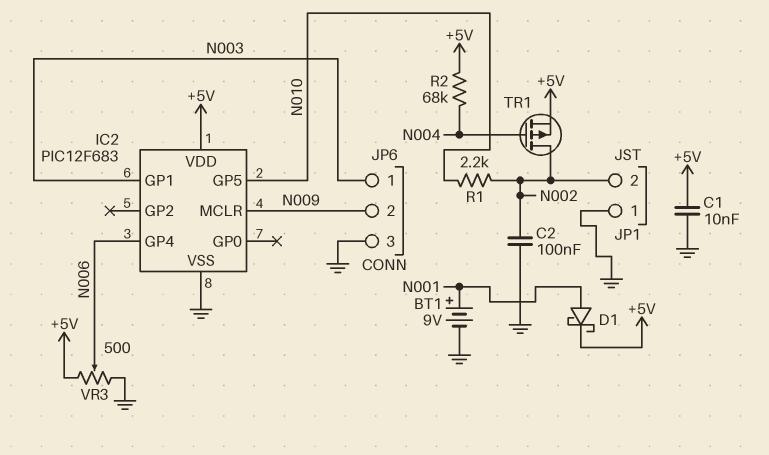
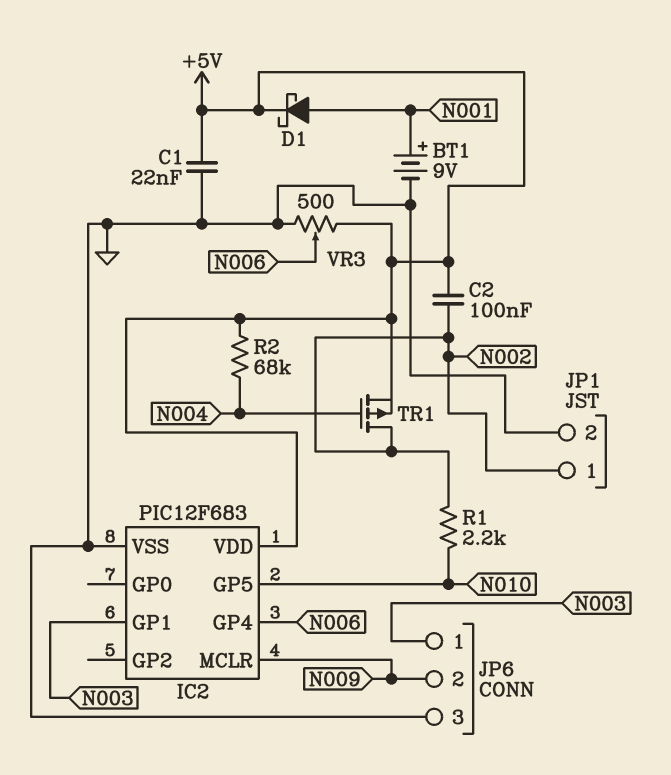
C1: 10nF (+5V, GND) -> 22nF (+5V, GND)
C2: 100nF (GND, N002) -> 100nF (+5V, N002)
JP1 pin 1: GND -> N002
JP1 pin 2: N002 -> GND

